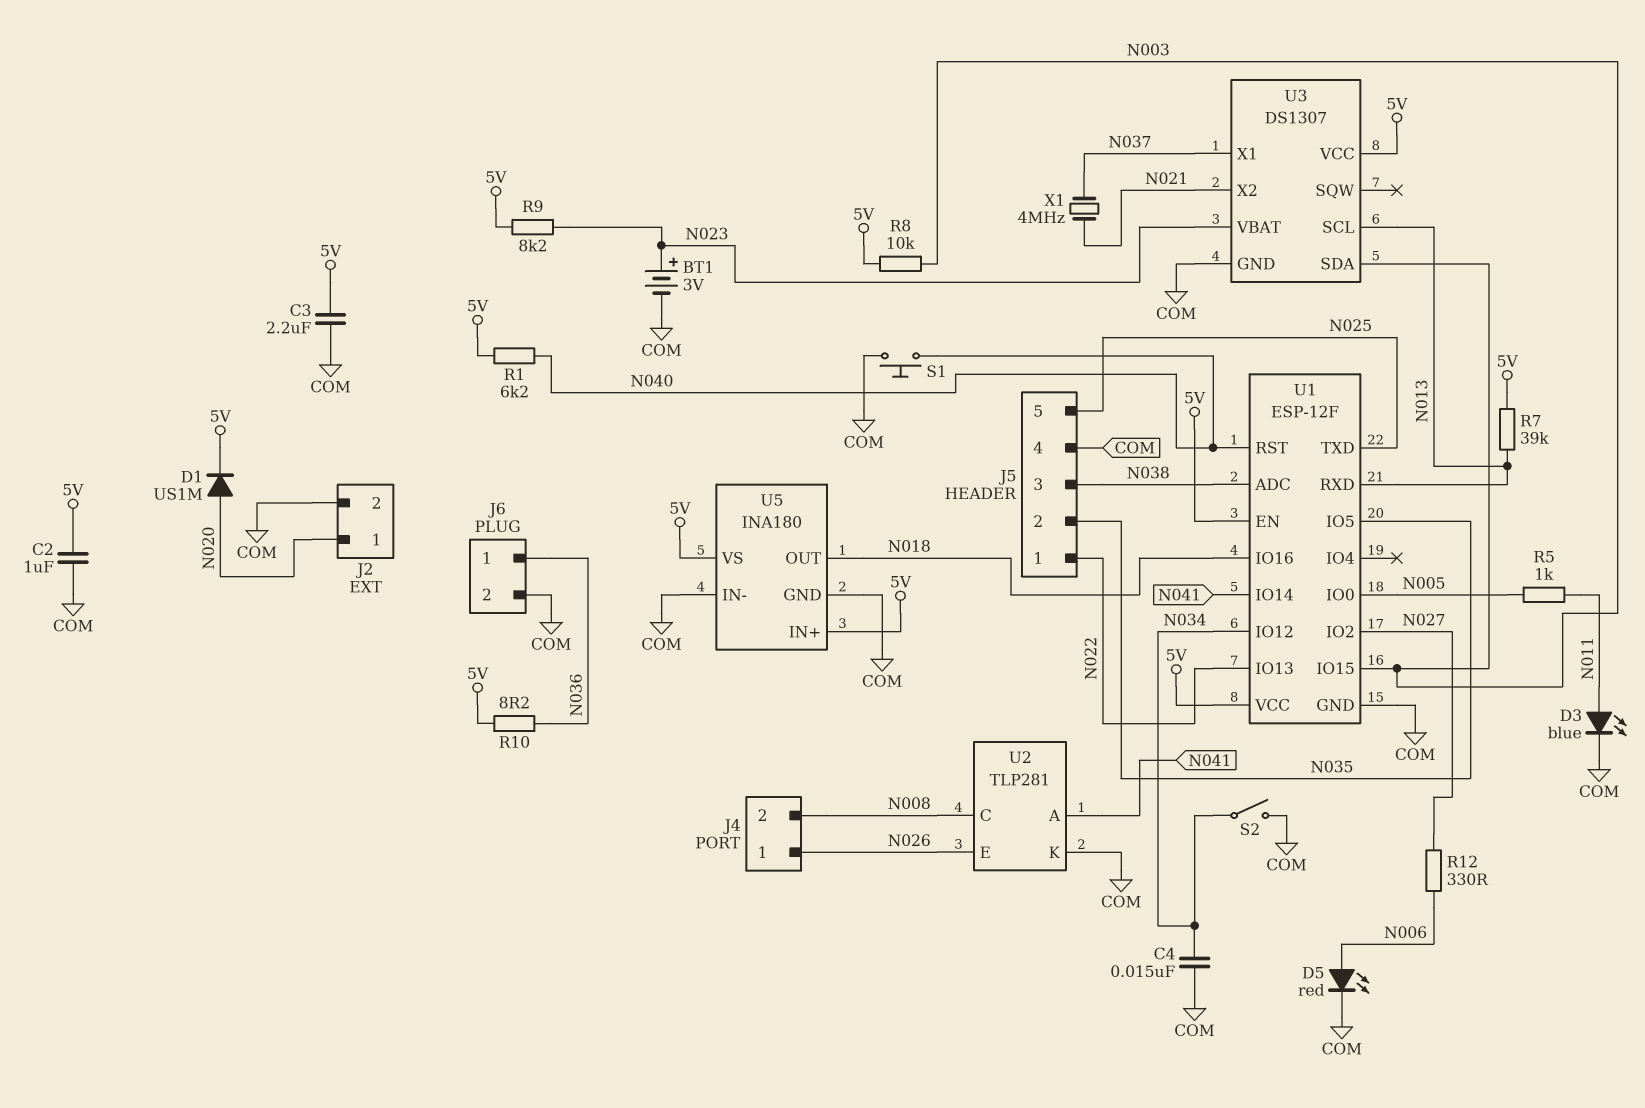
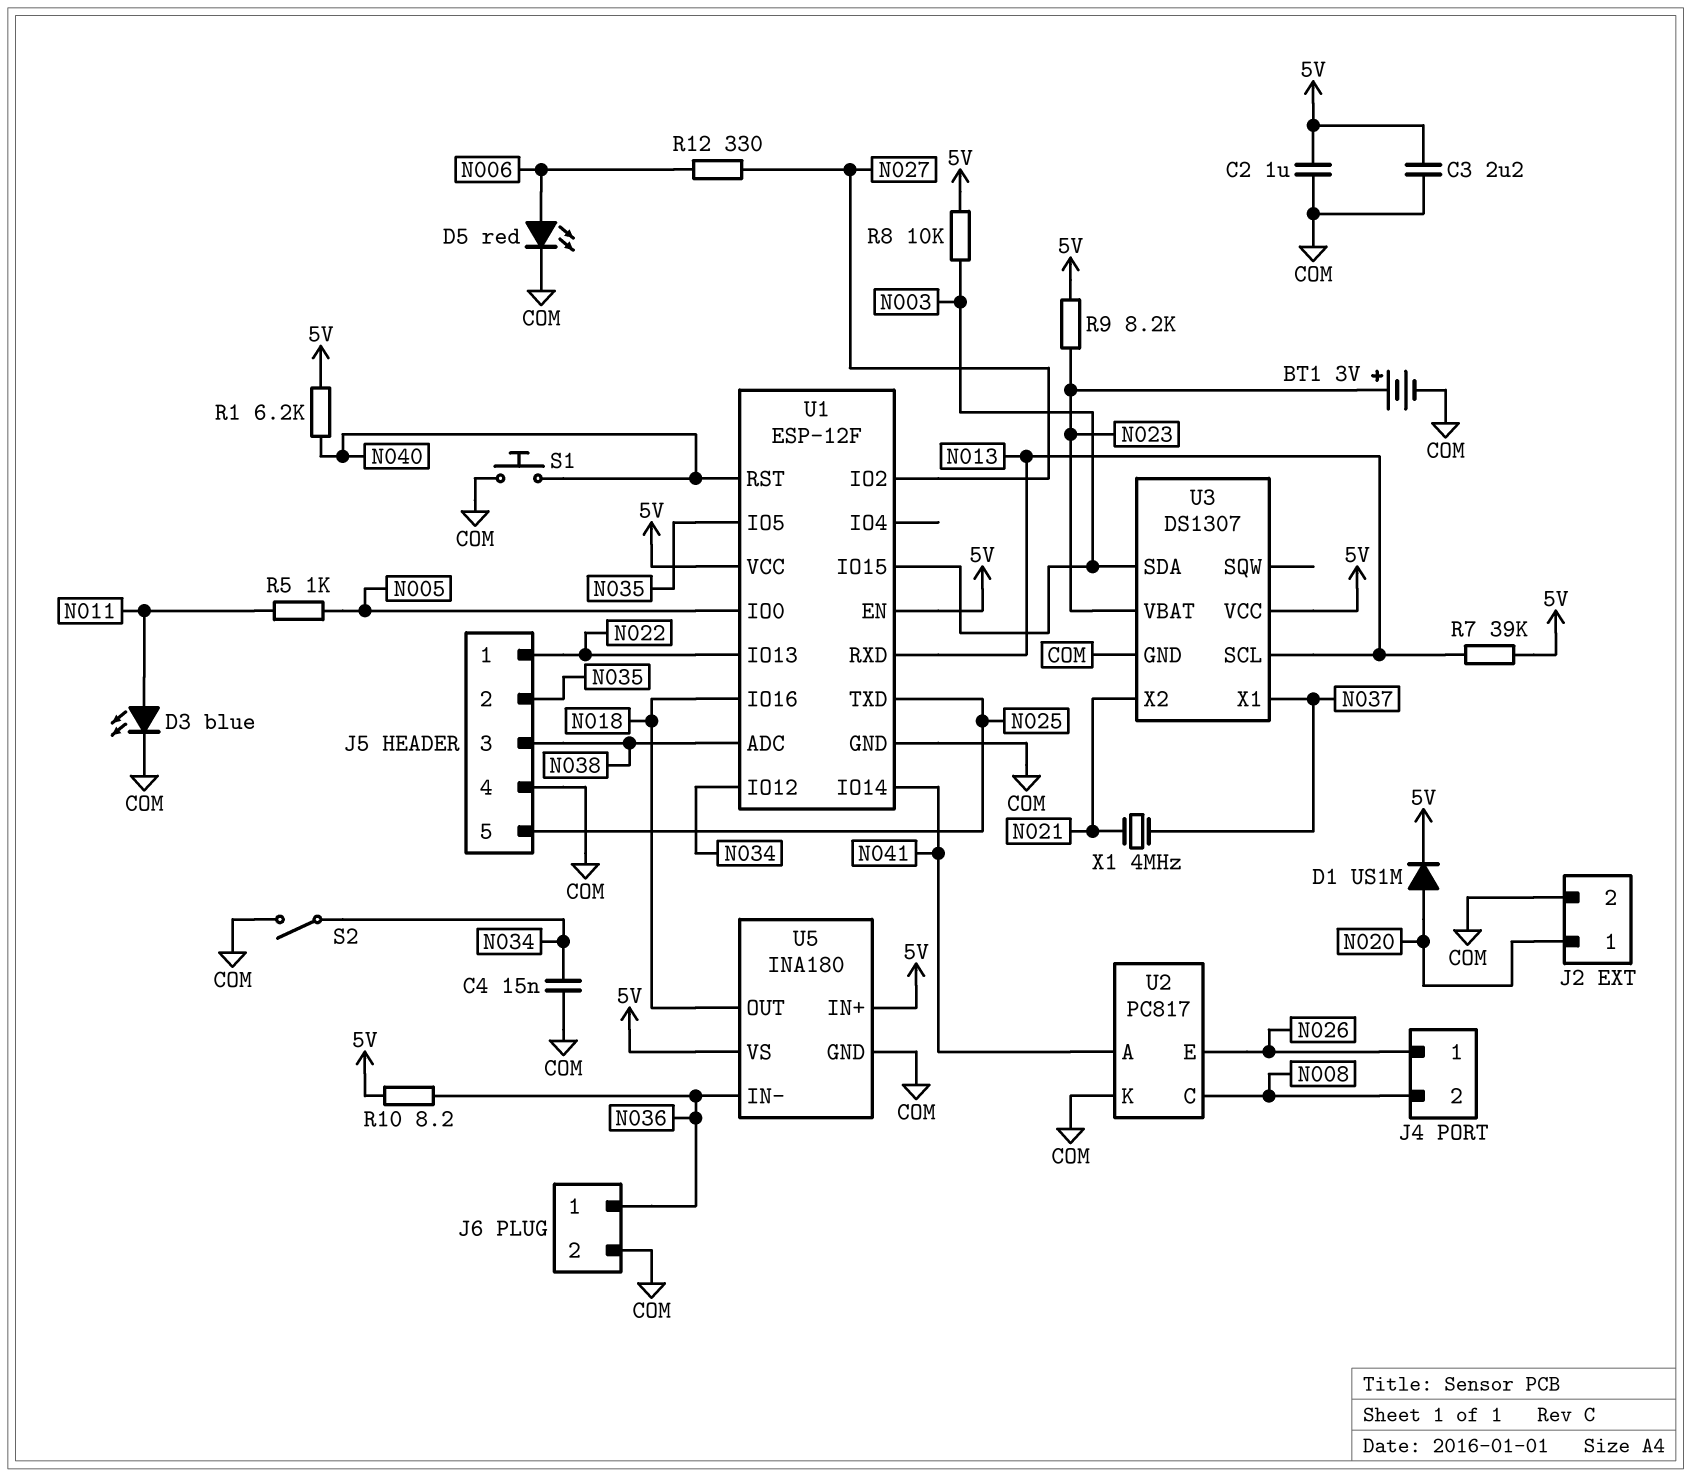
U2: TLP281 -> PC817
U5 pin IN-: COM -> N036

